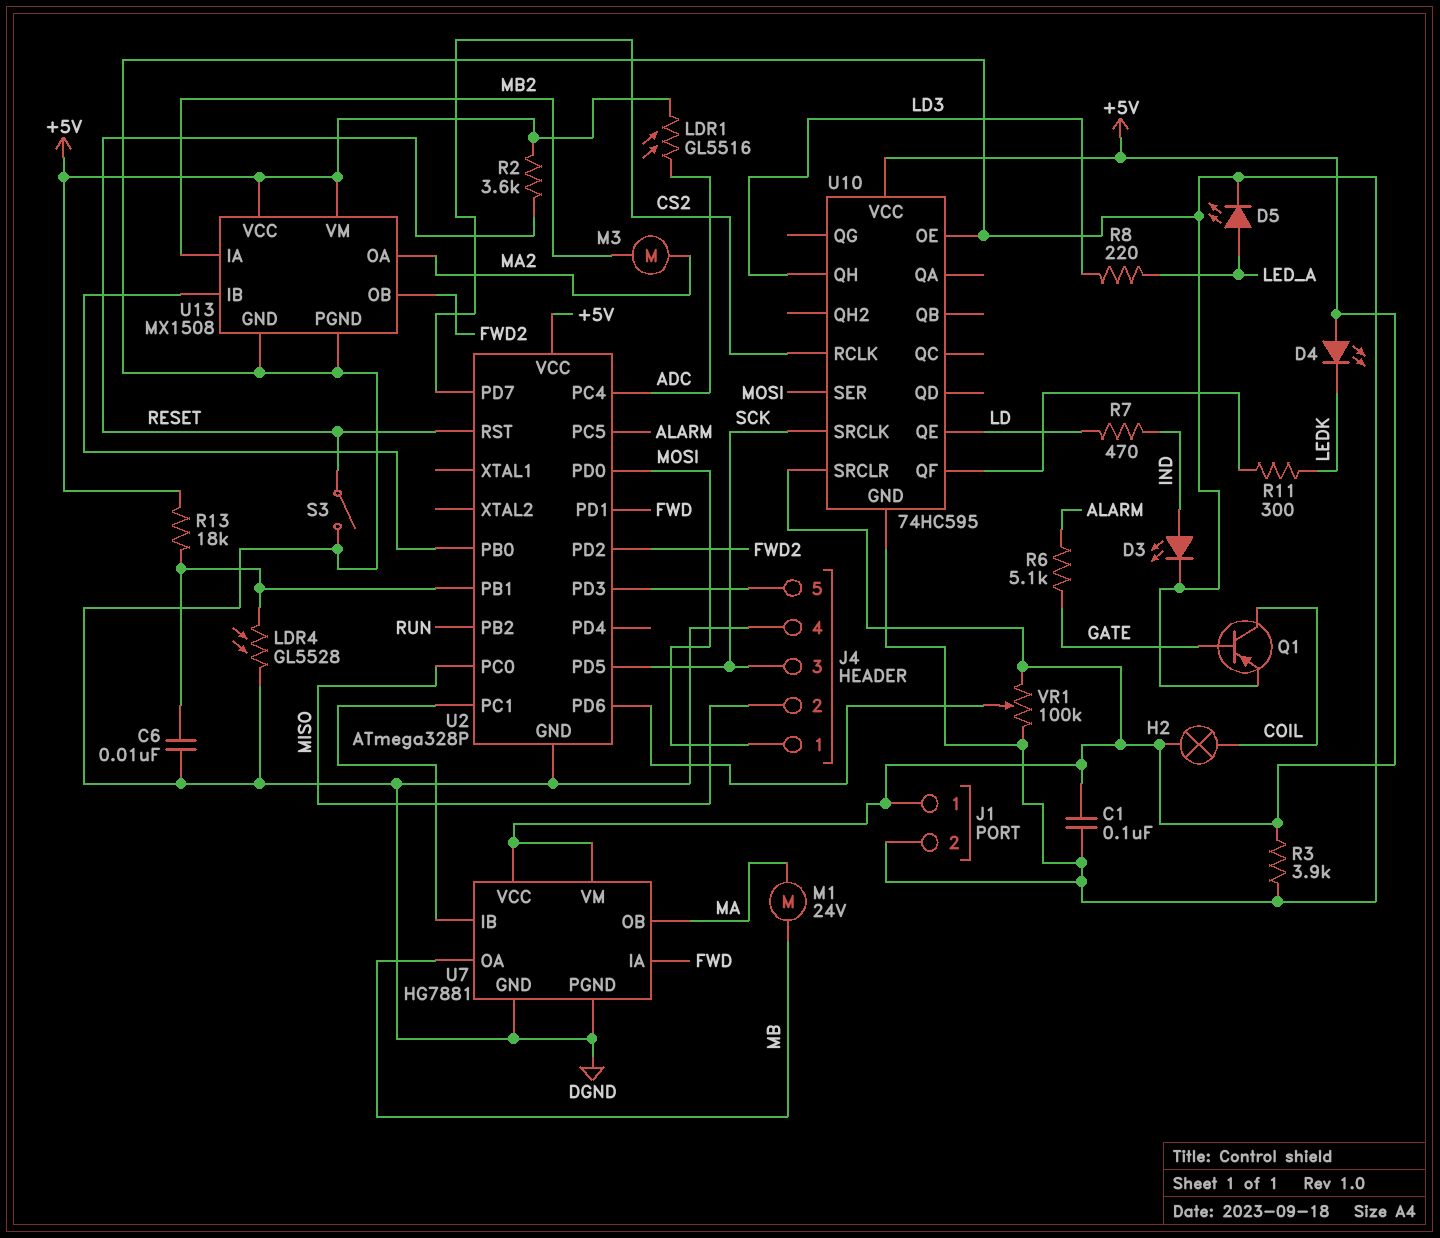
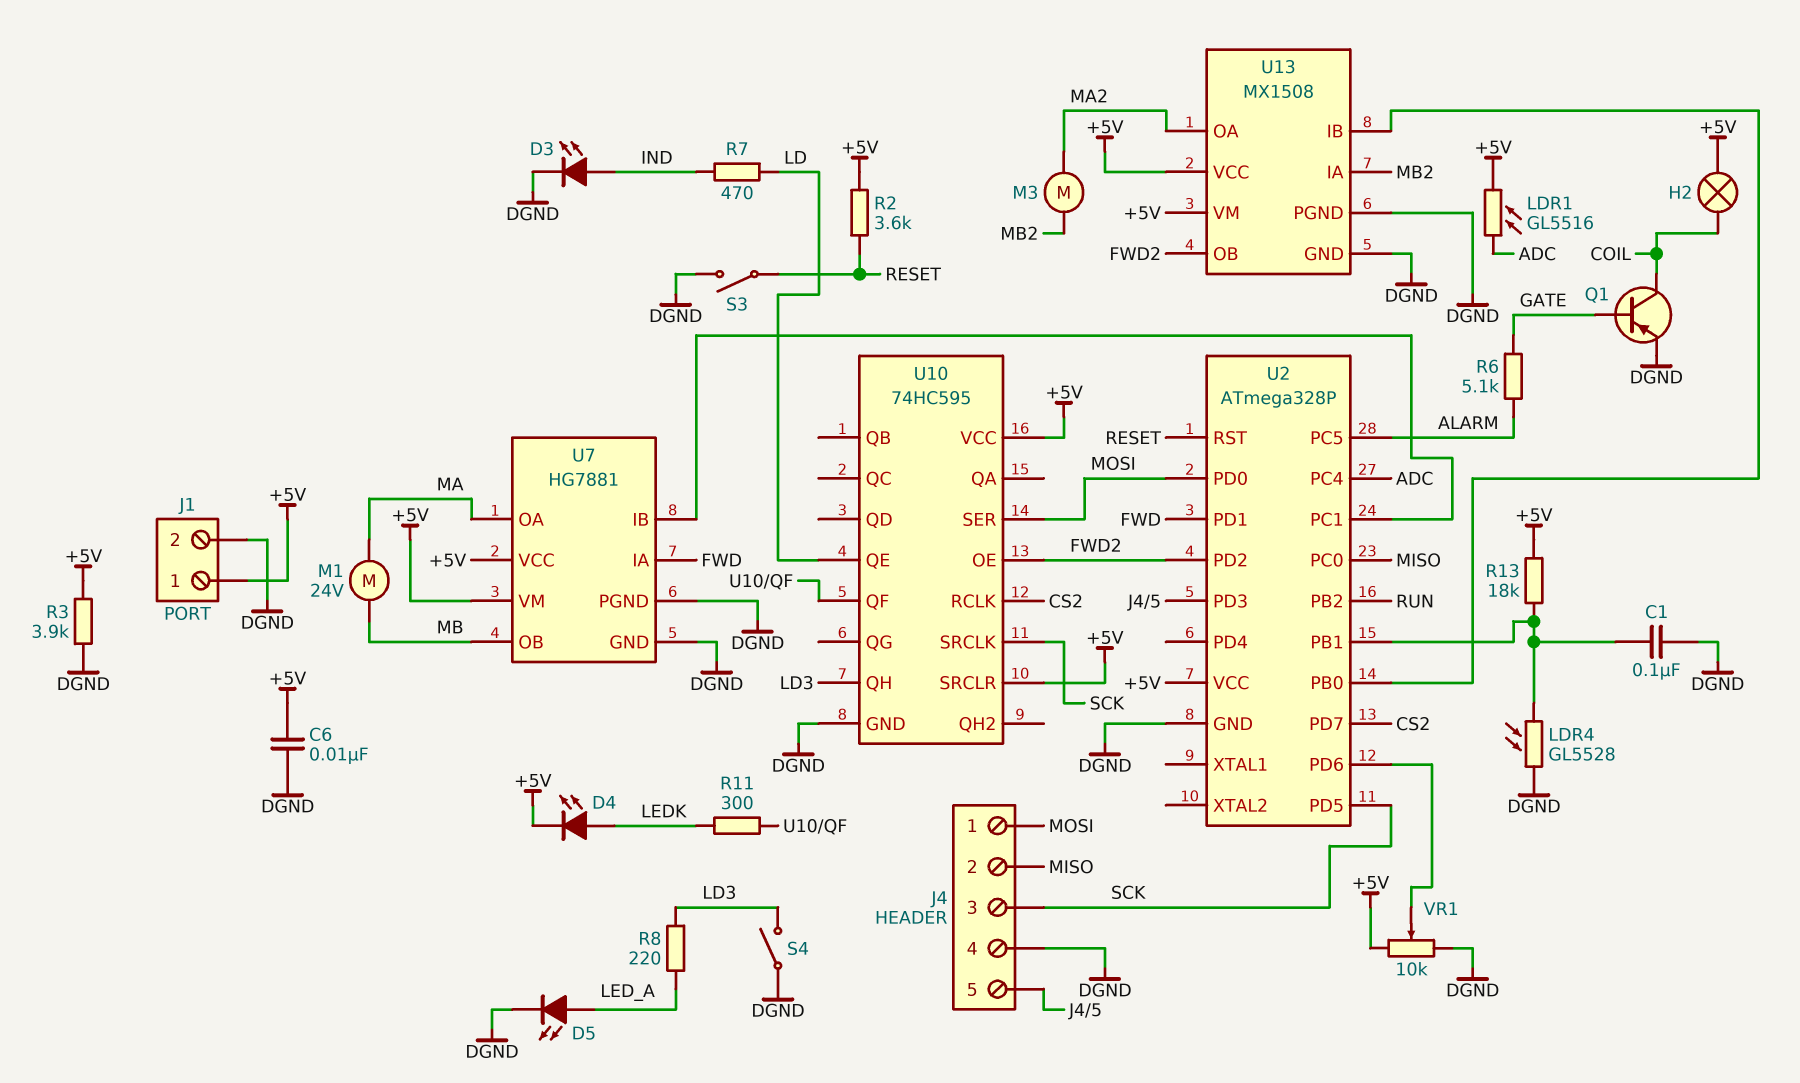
C1: 100nF (+5V, DGND) -> 100nF (DGND, U2/PB1)
C6: 10nF (DGND, U2/PB1) -> 10nF (+5V, DGND)
D4: LED (A +5V, K LEDK) -> LED (A LEDK, K +5V)
S4: none -> switch (DGND, LD3)
U7 pin OA: MB -> MA
U7 pin OB: MA -> MB
U10 pin OE: DGND -> FWD2
VR1: 100k (+5V, DGND, wiper U2/PD6) -> 10k (+5V, DGND, wiper U2/PD6)

